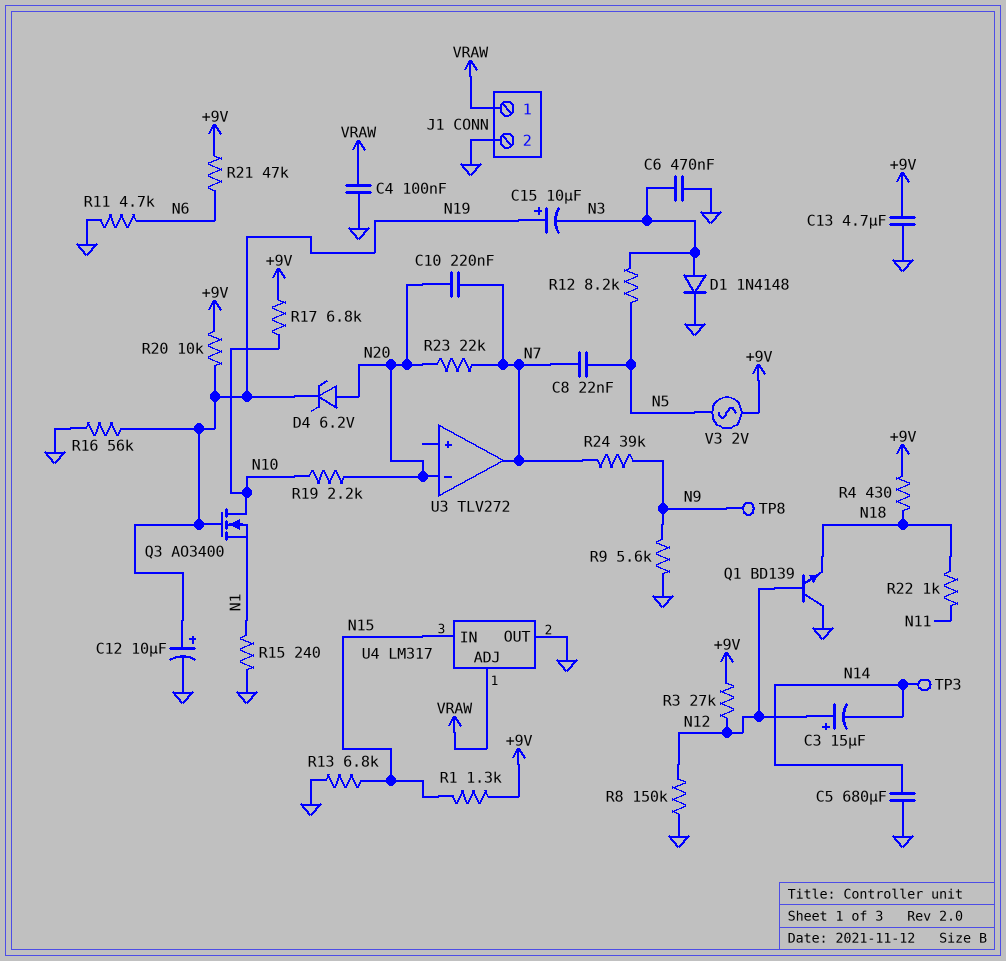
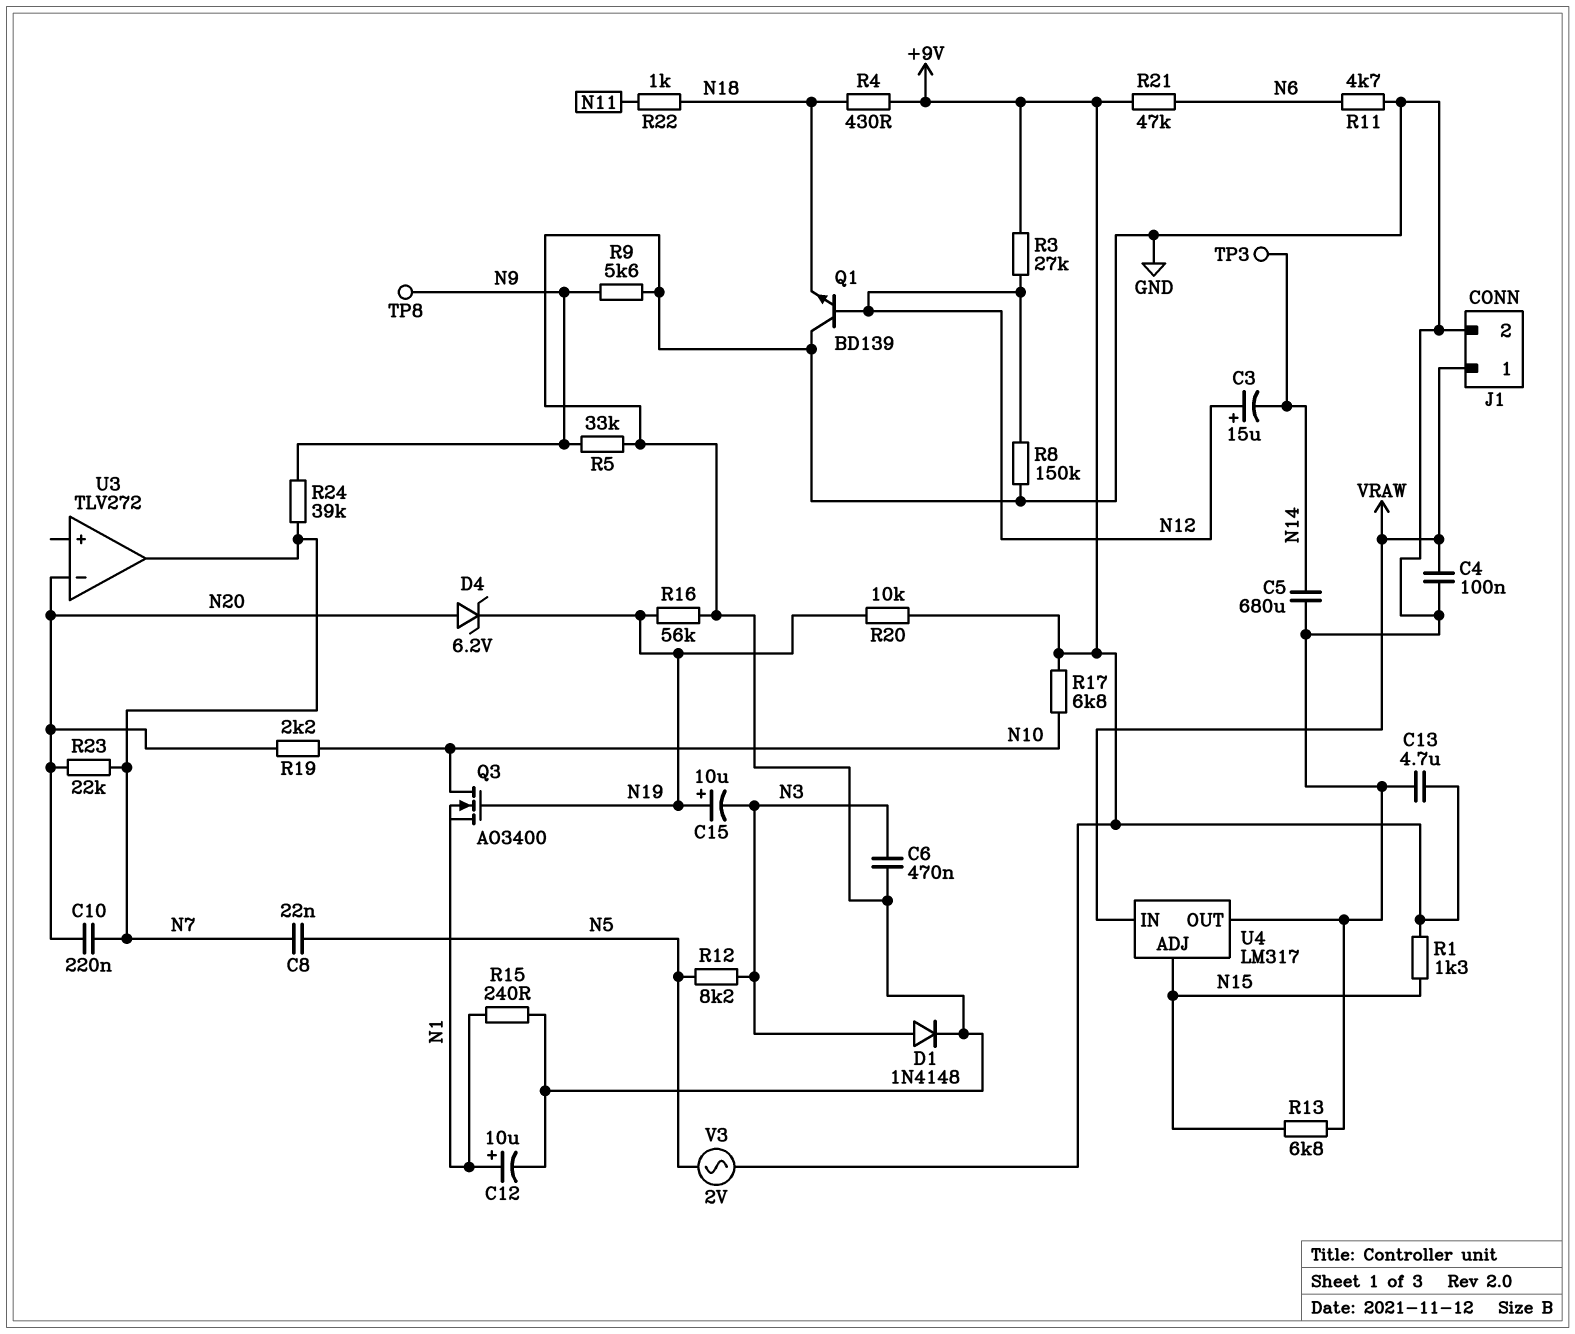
C12: 10uF (plus N19, minus GND) -> 10uF (plus N1, minus GND)
R5: none -> 33k (GND, N9)
U4 pin ADJ: VRAW -> N15
U4 pin IN: N15 -> VRAW

